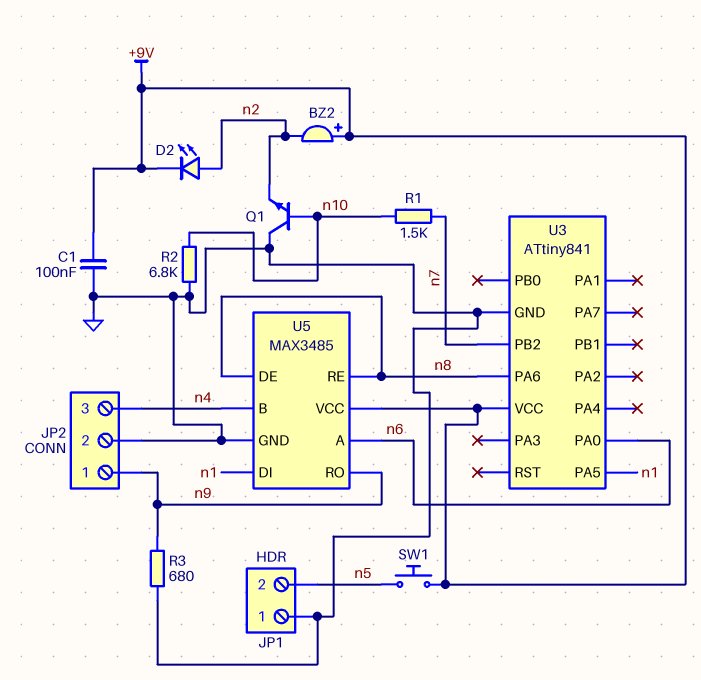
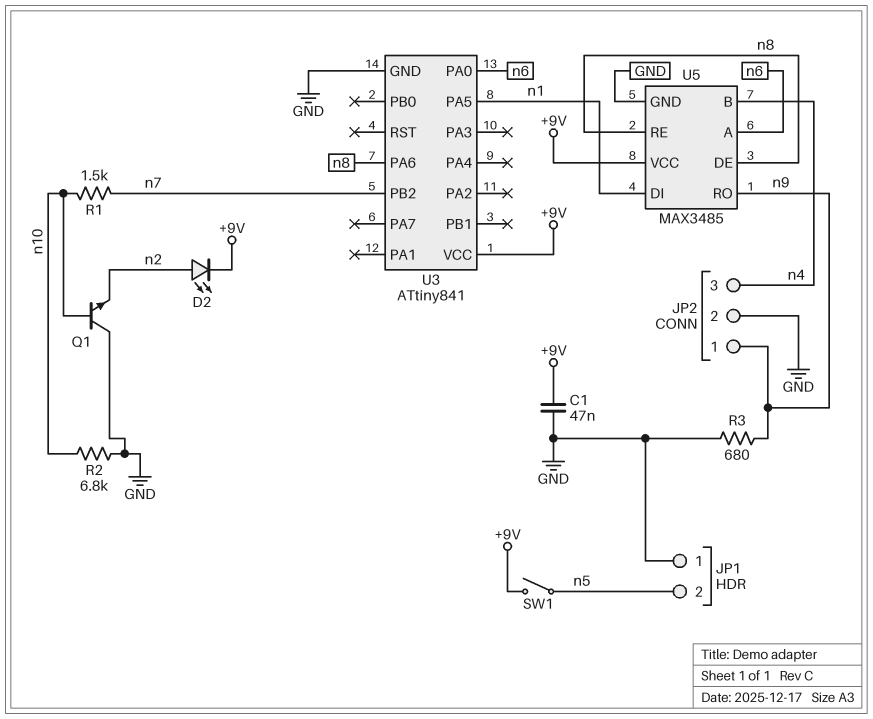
BZ2: buzzer (plus +9V, minus n2) -> none
C1: 100nF (+9V, GND) -> 47nF (+9V, GND)
SW1: button (+9V, n5) -> switch (+9V, n5)

